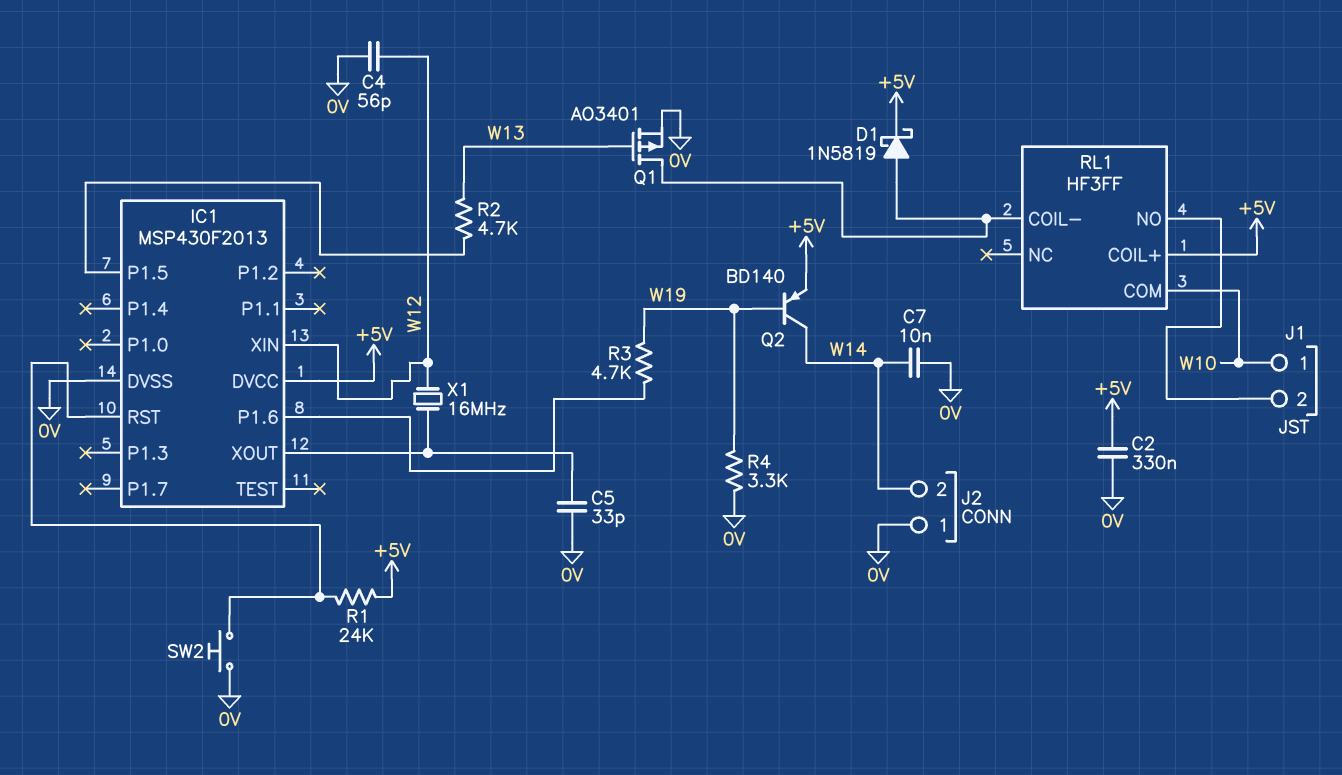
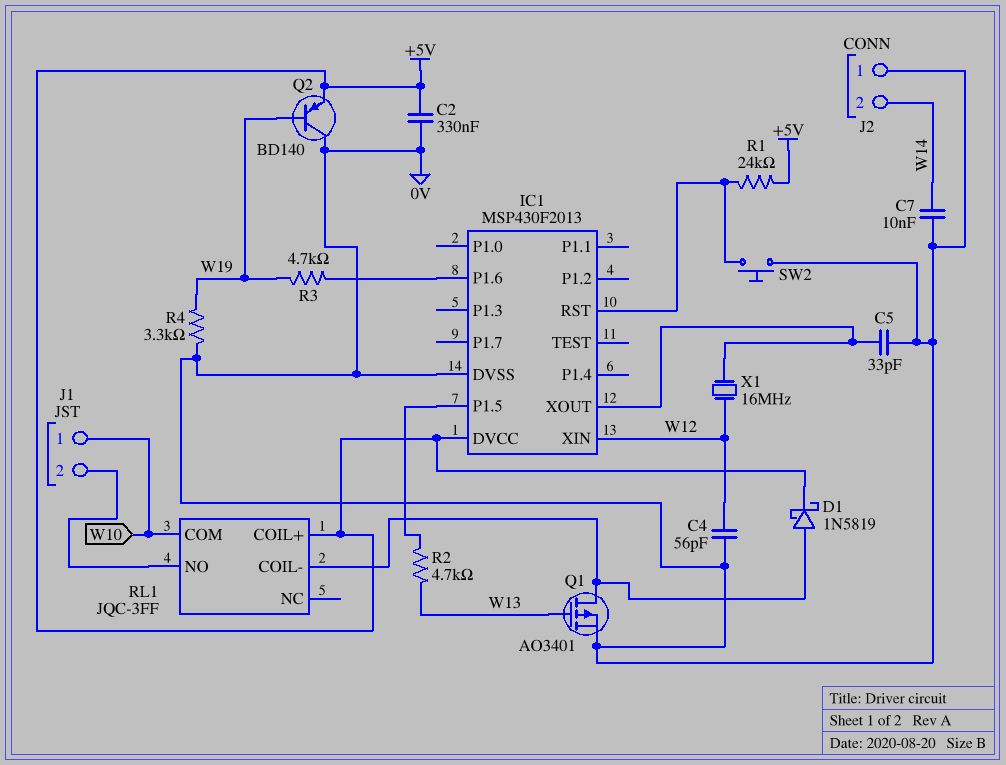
Q2: PNP BD140 (B W19, C W14, E +5V) -> PNP BD140 (B W19, C 0V, E +5V)
RL1: HF3FF -> JQC-3FF

